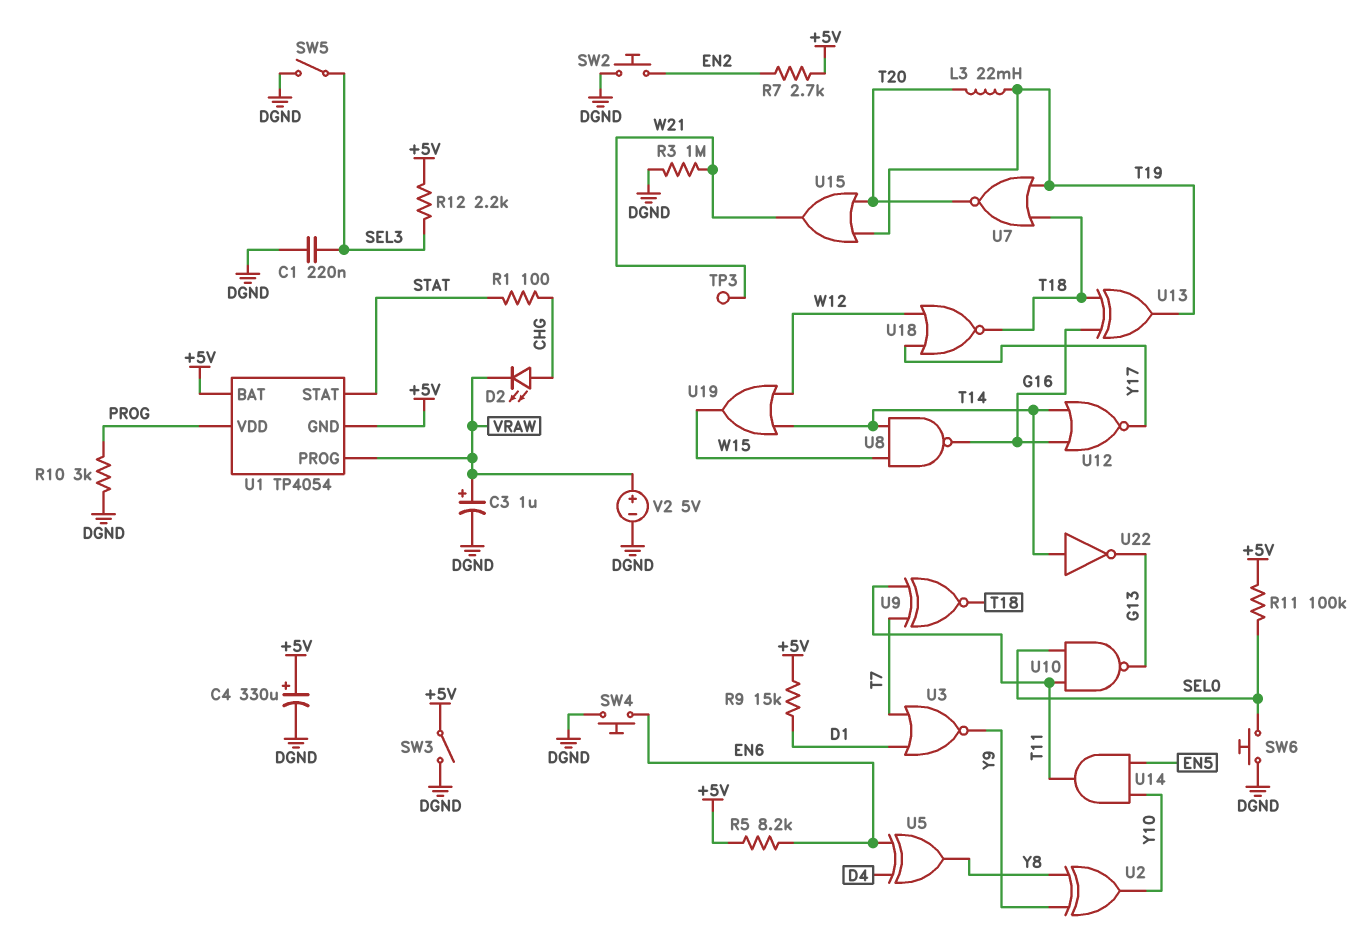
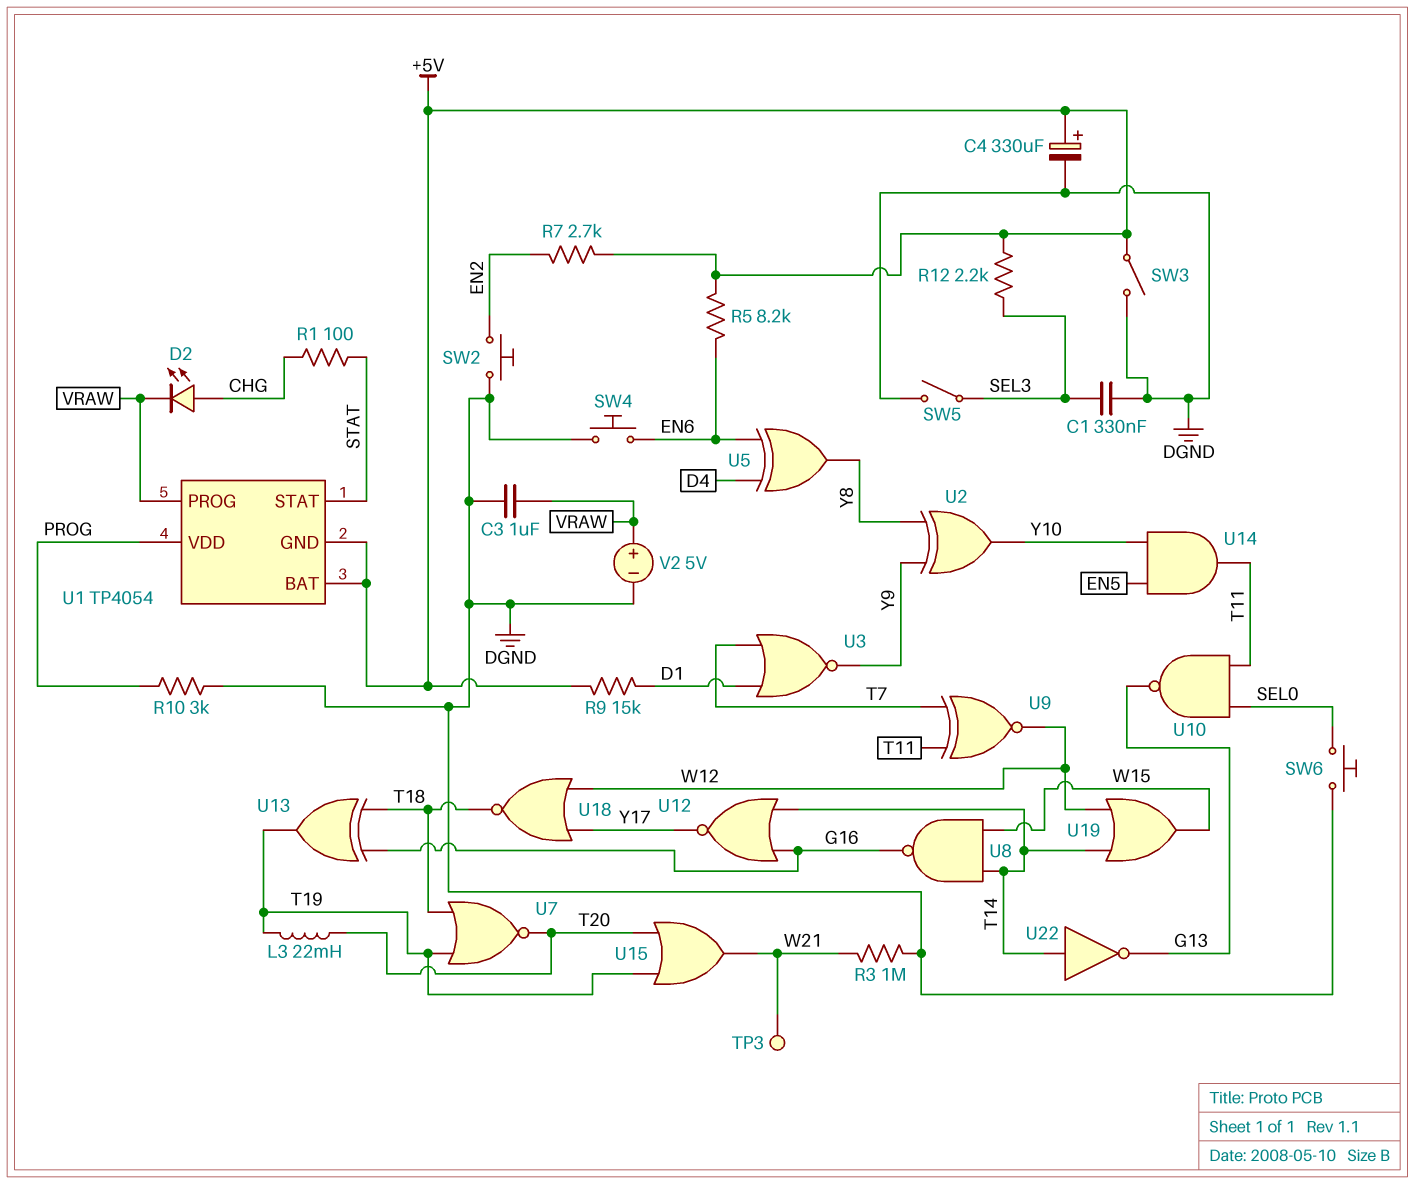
C1: 220nF (DGND, SEL3) -> 330nF (DGND, SEL3)
C3: 1uF (plus VRAW, minus DGND) -> 1uF (DGND, VRAW)
R11: 100k (+5V, SEL0) -> none
U9: XNOR (in T7, in T11, out T18) -> XNOR (in T7, in T11, out W12)

